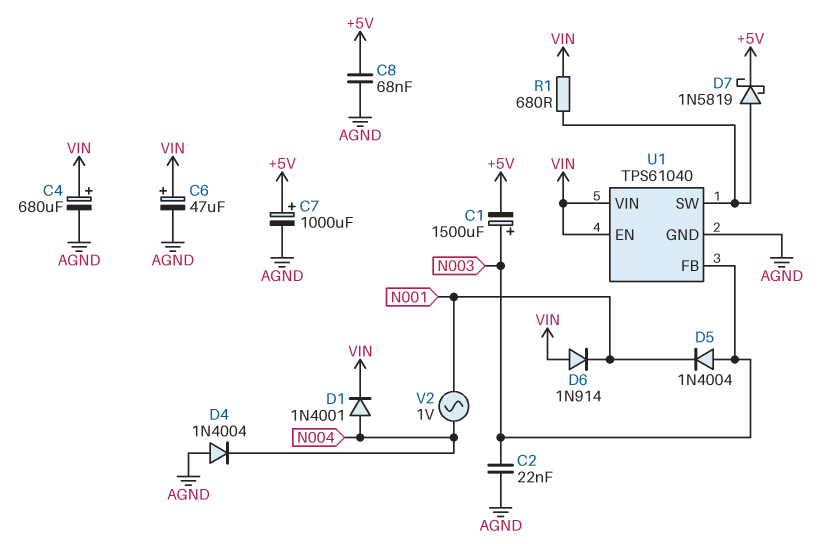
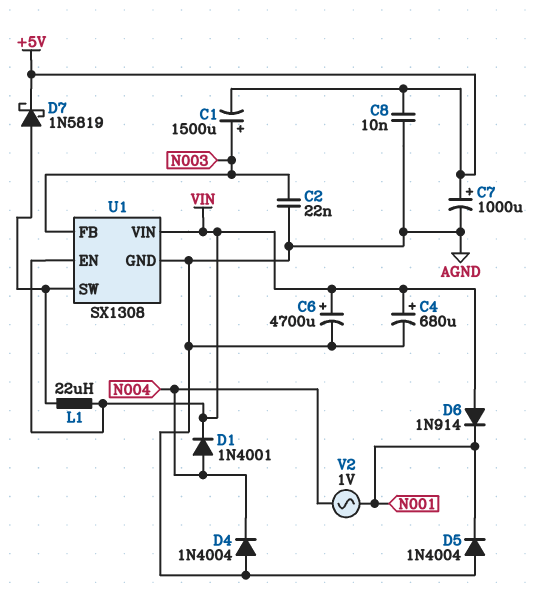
C6: 47uF (plus VIN, minus AGND) -> 4700uF (plus VIN, minus AGND)
C8: 68nF (+5V, AGND) -> 10nF (+5V, AGND)
D5: diode 1N4004 (A N003, K N001) -> diode 1N4004 (A AGND, K N001)
L1: none -> 22uH (U1/SW, VIN)
R1: 680 (U1/SW, VIN) -> none
U1: TPS61040 -> SX1308

